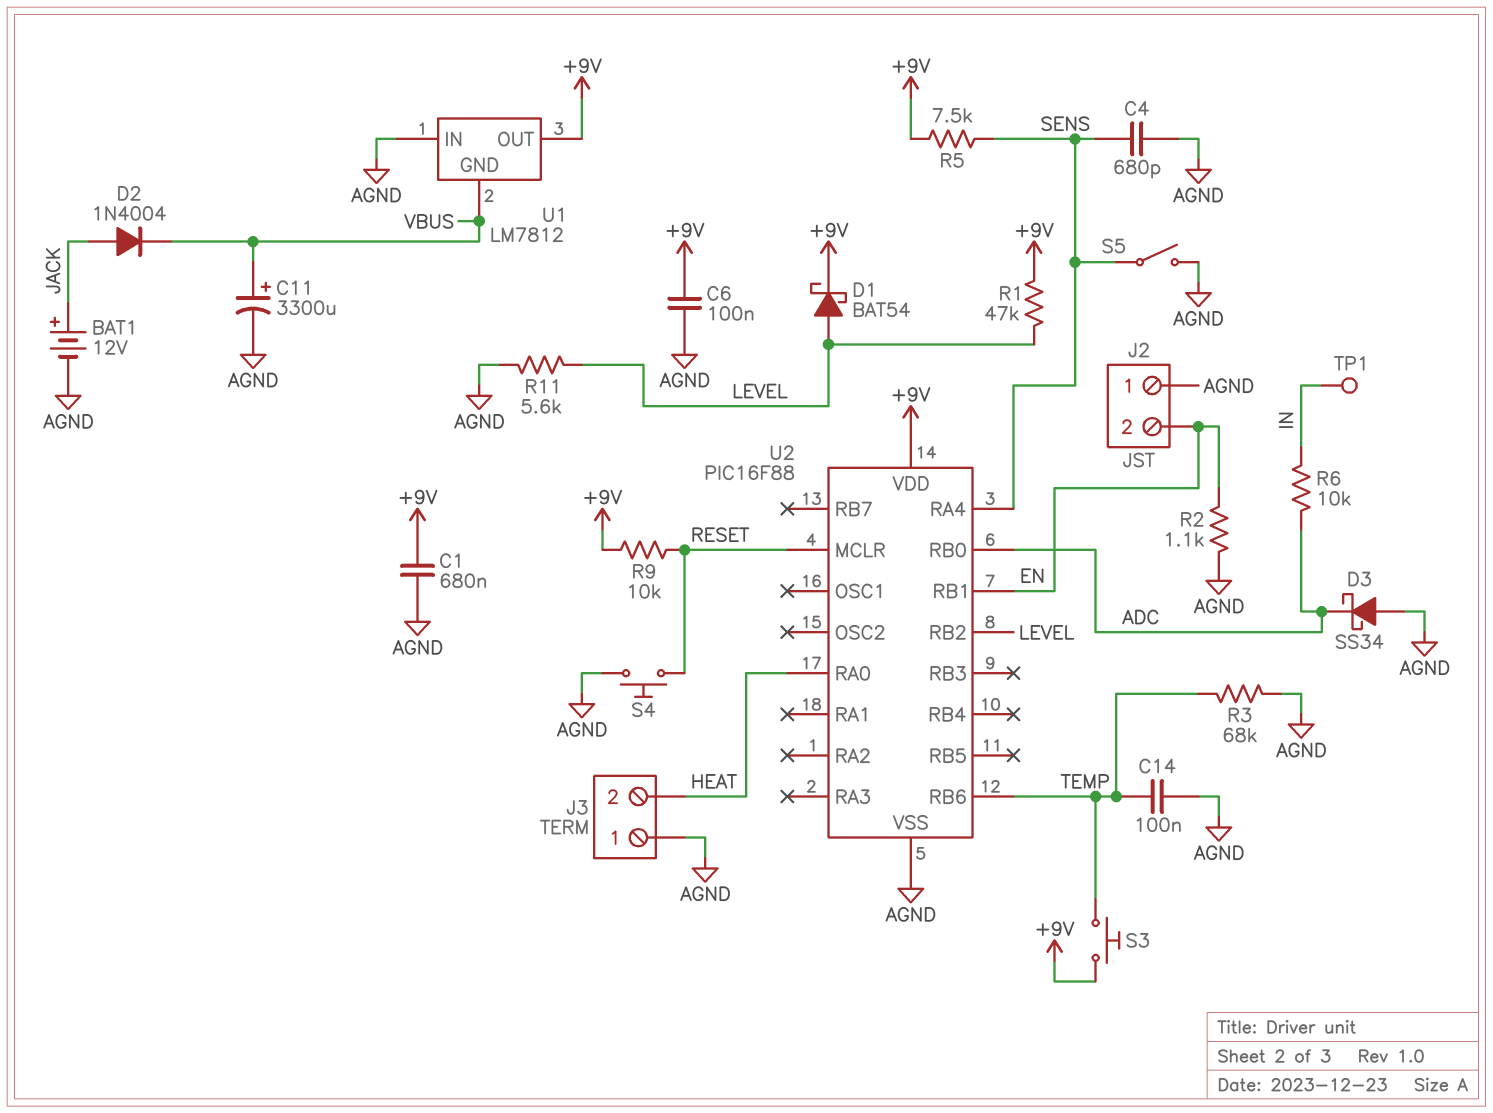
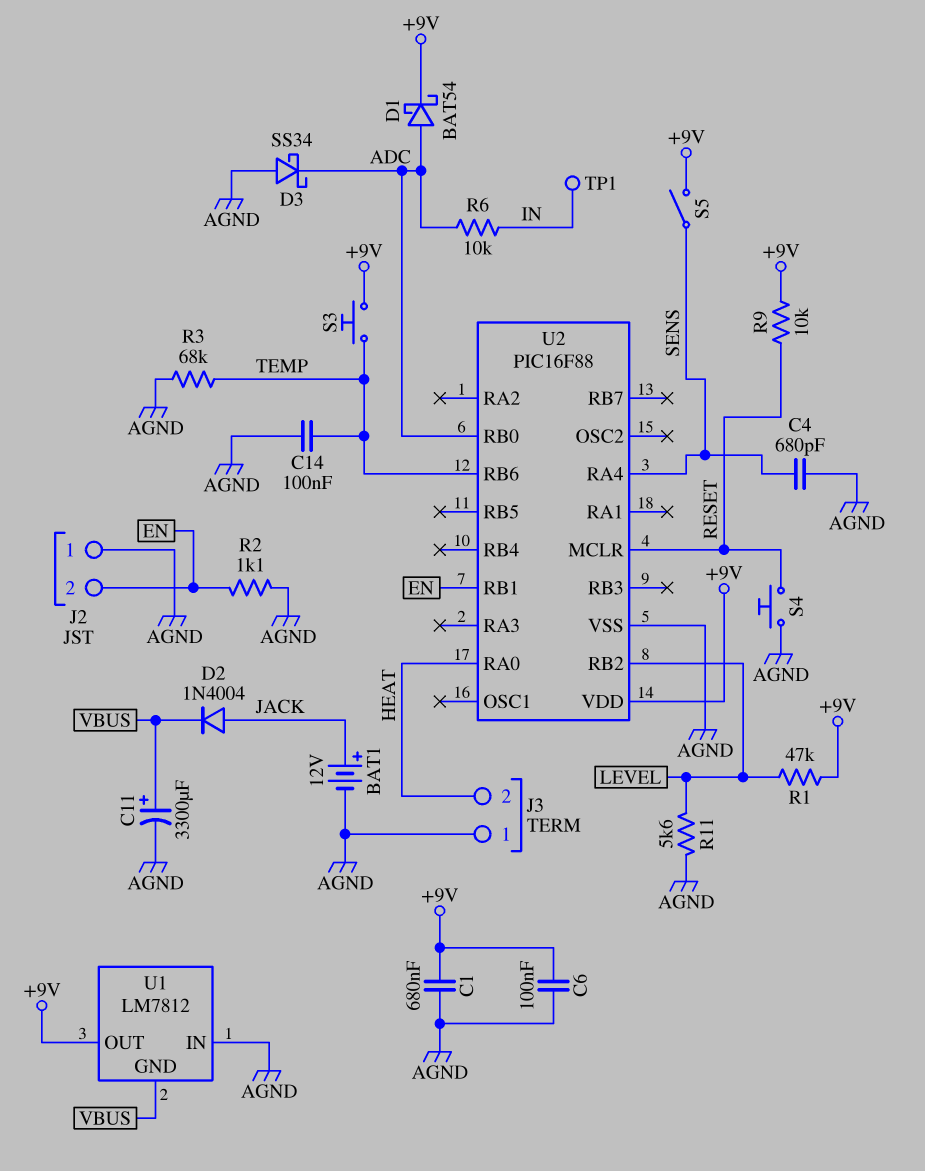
D1: schottky BAT54 (A LEVEL, K +9V) -> schottky BAT54 (A ADC, K +9V)
R5: 7.5k (+9V, SENS) -> none
S5: switch (AGND, SENS) -> switch (+9V, SENS)

